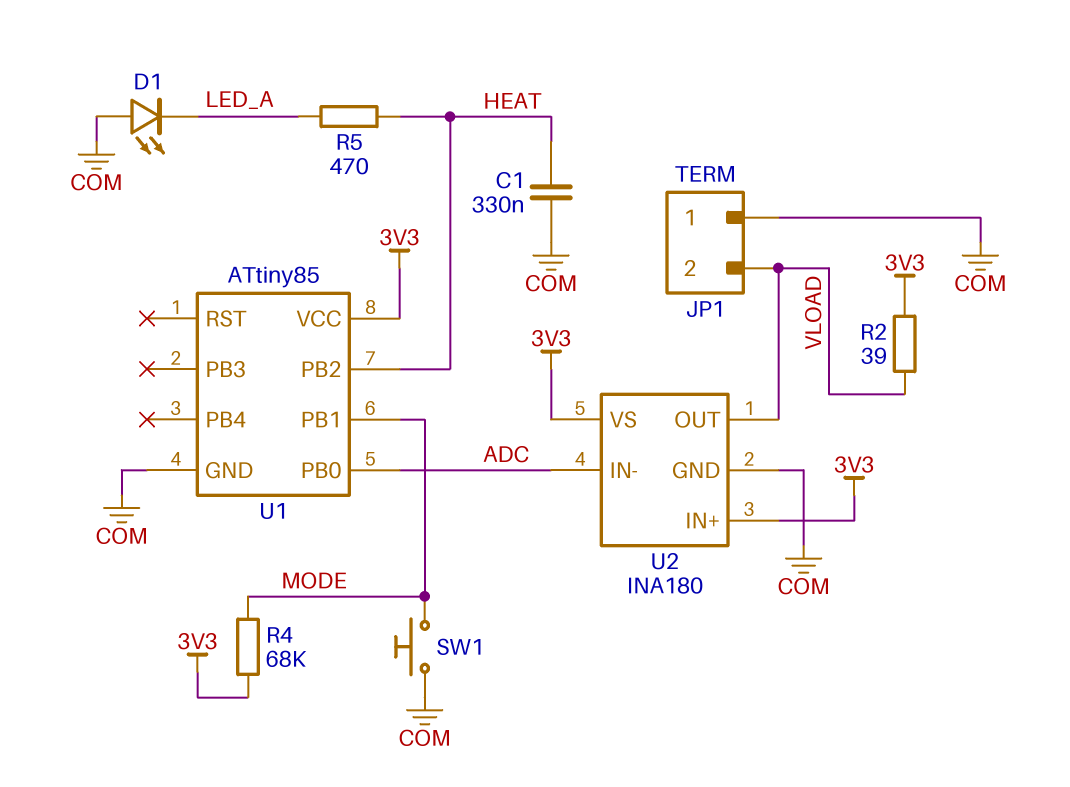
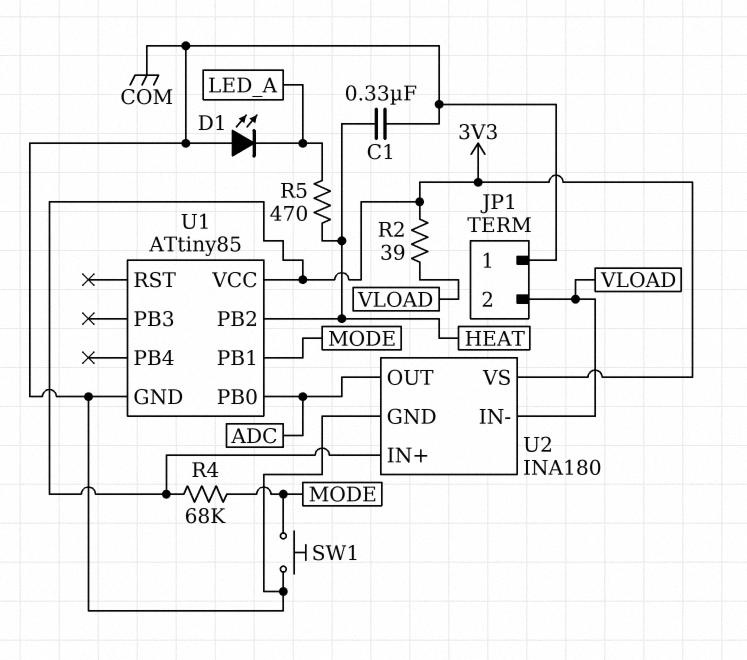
U2 pin IN-: ADC -> VLOAD
U2 pin OUT: VLOAD -> ADC

